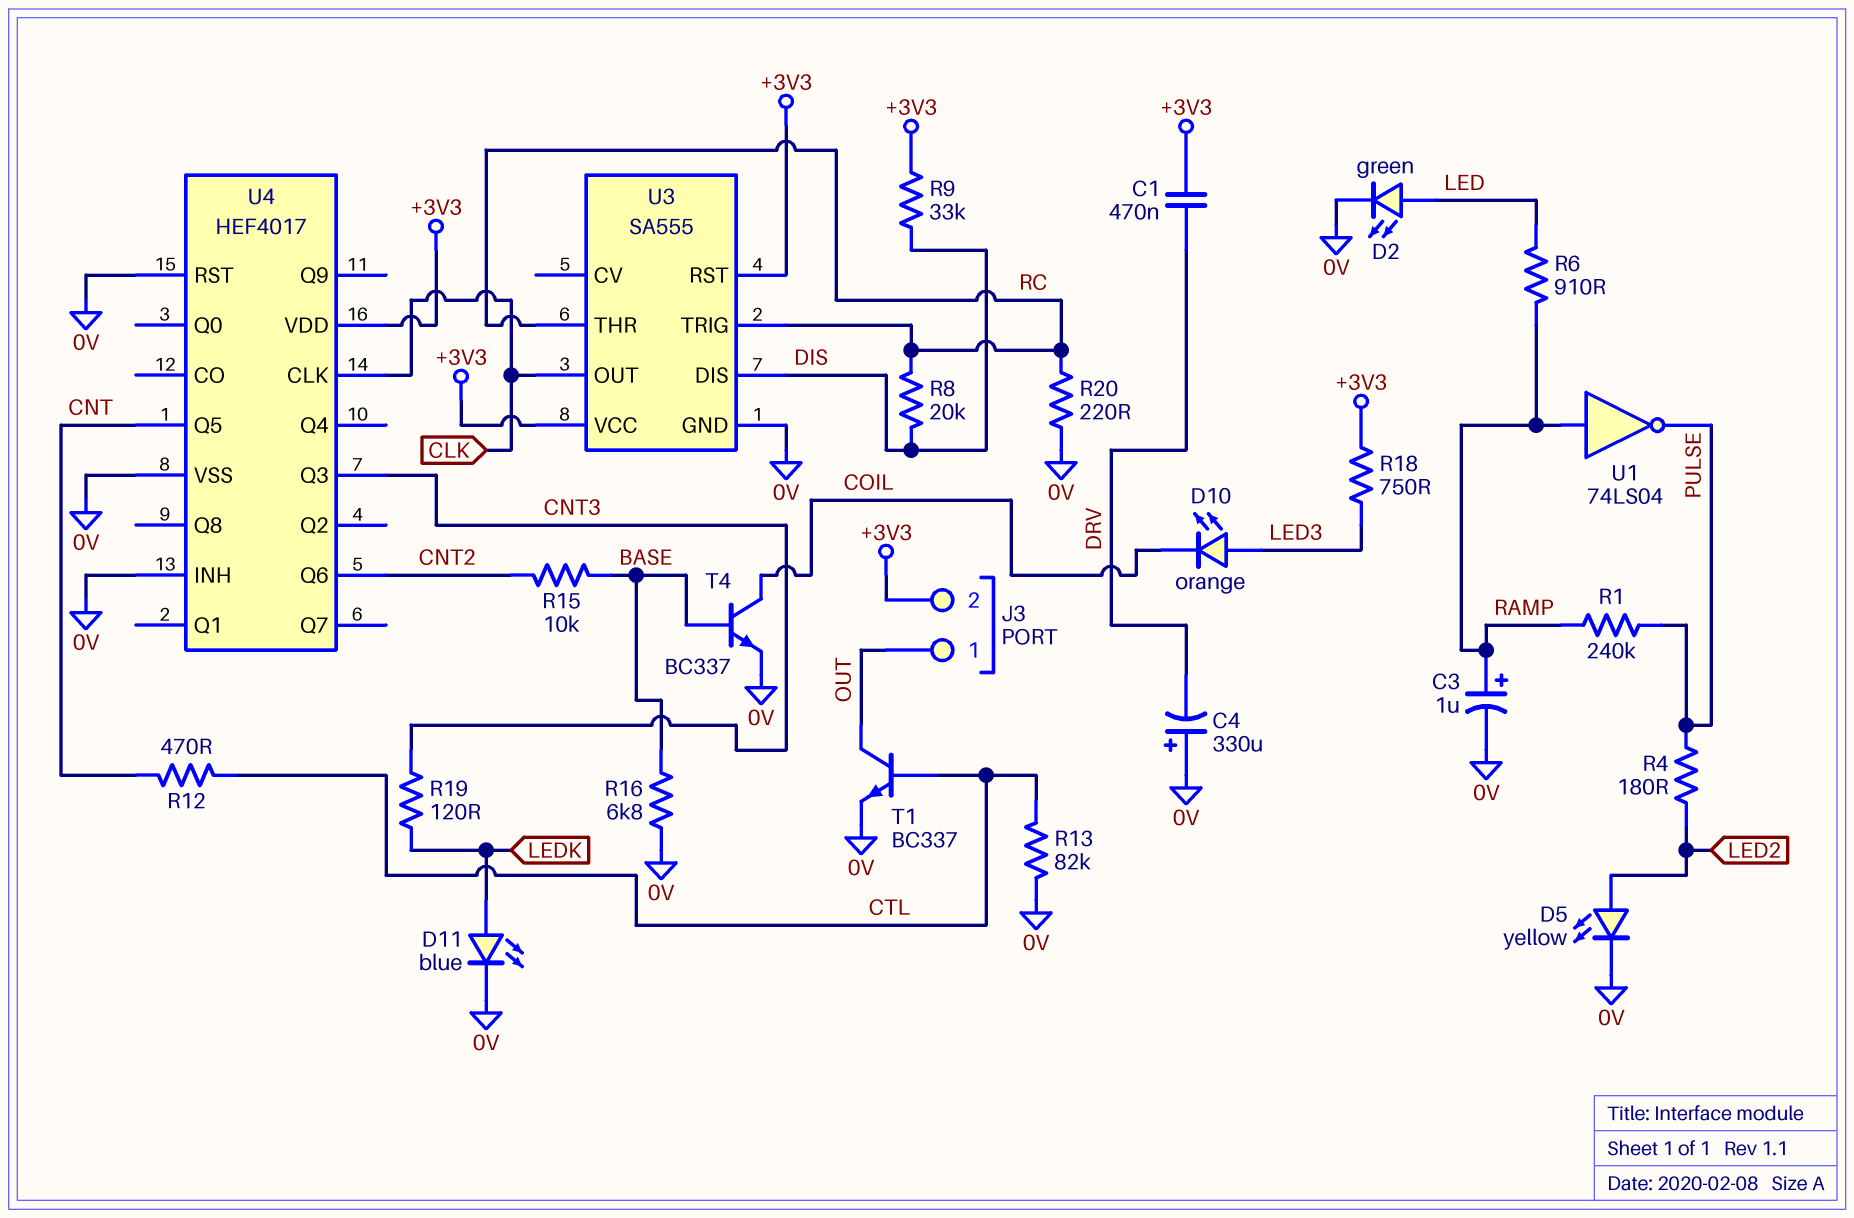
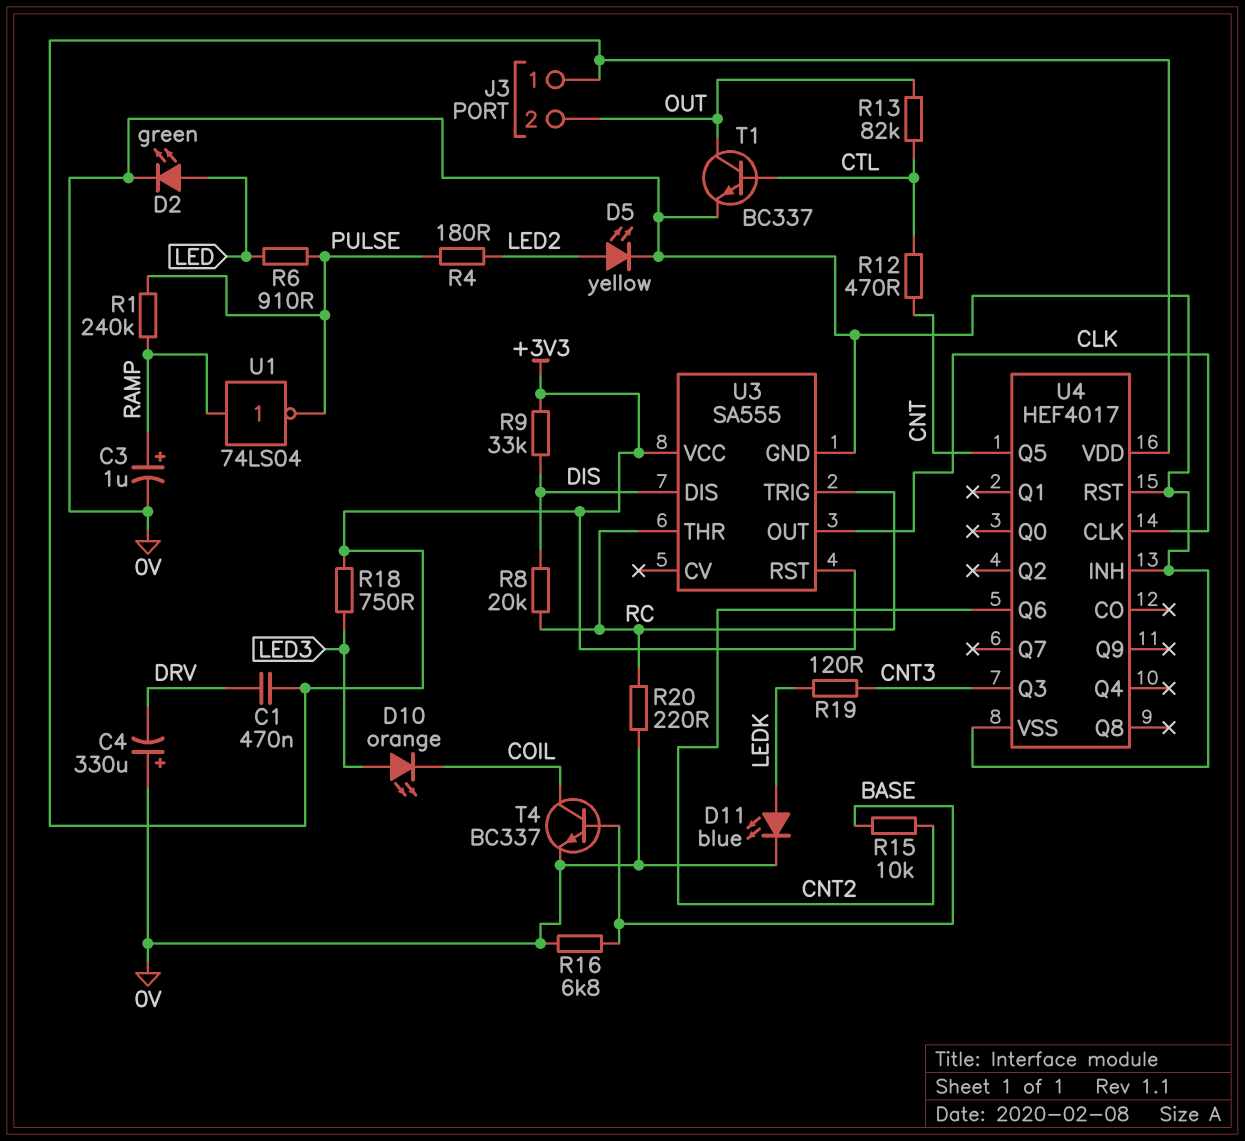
J3 pin 1: OUT -> +3V3
J3 pin 2: +3V3 -> OUT
R6: 910 (LED, RAMP) -> 910 (LED, PULSE)
R13: 82k (0V, CTL) -> 82k (CTL, OUT)

